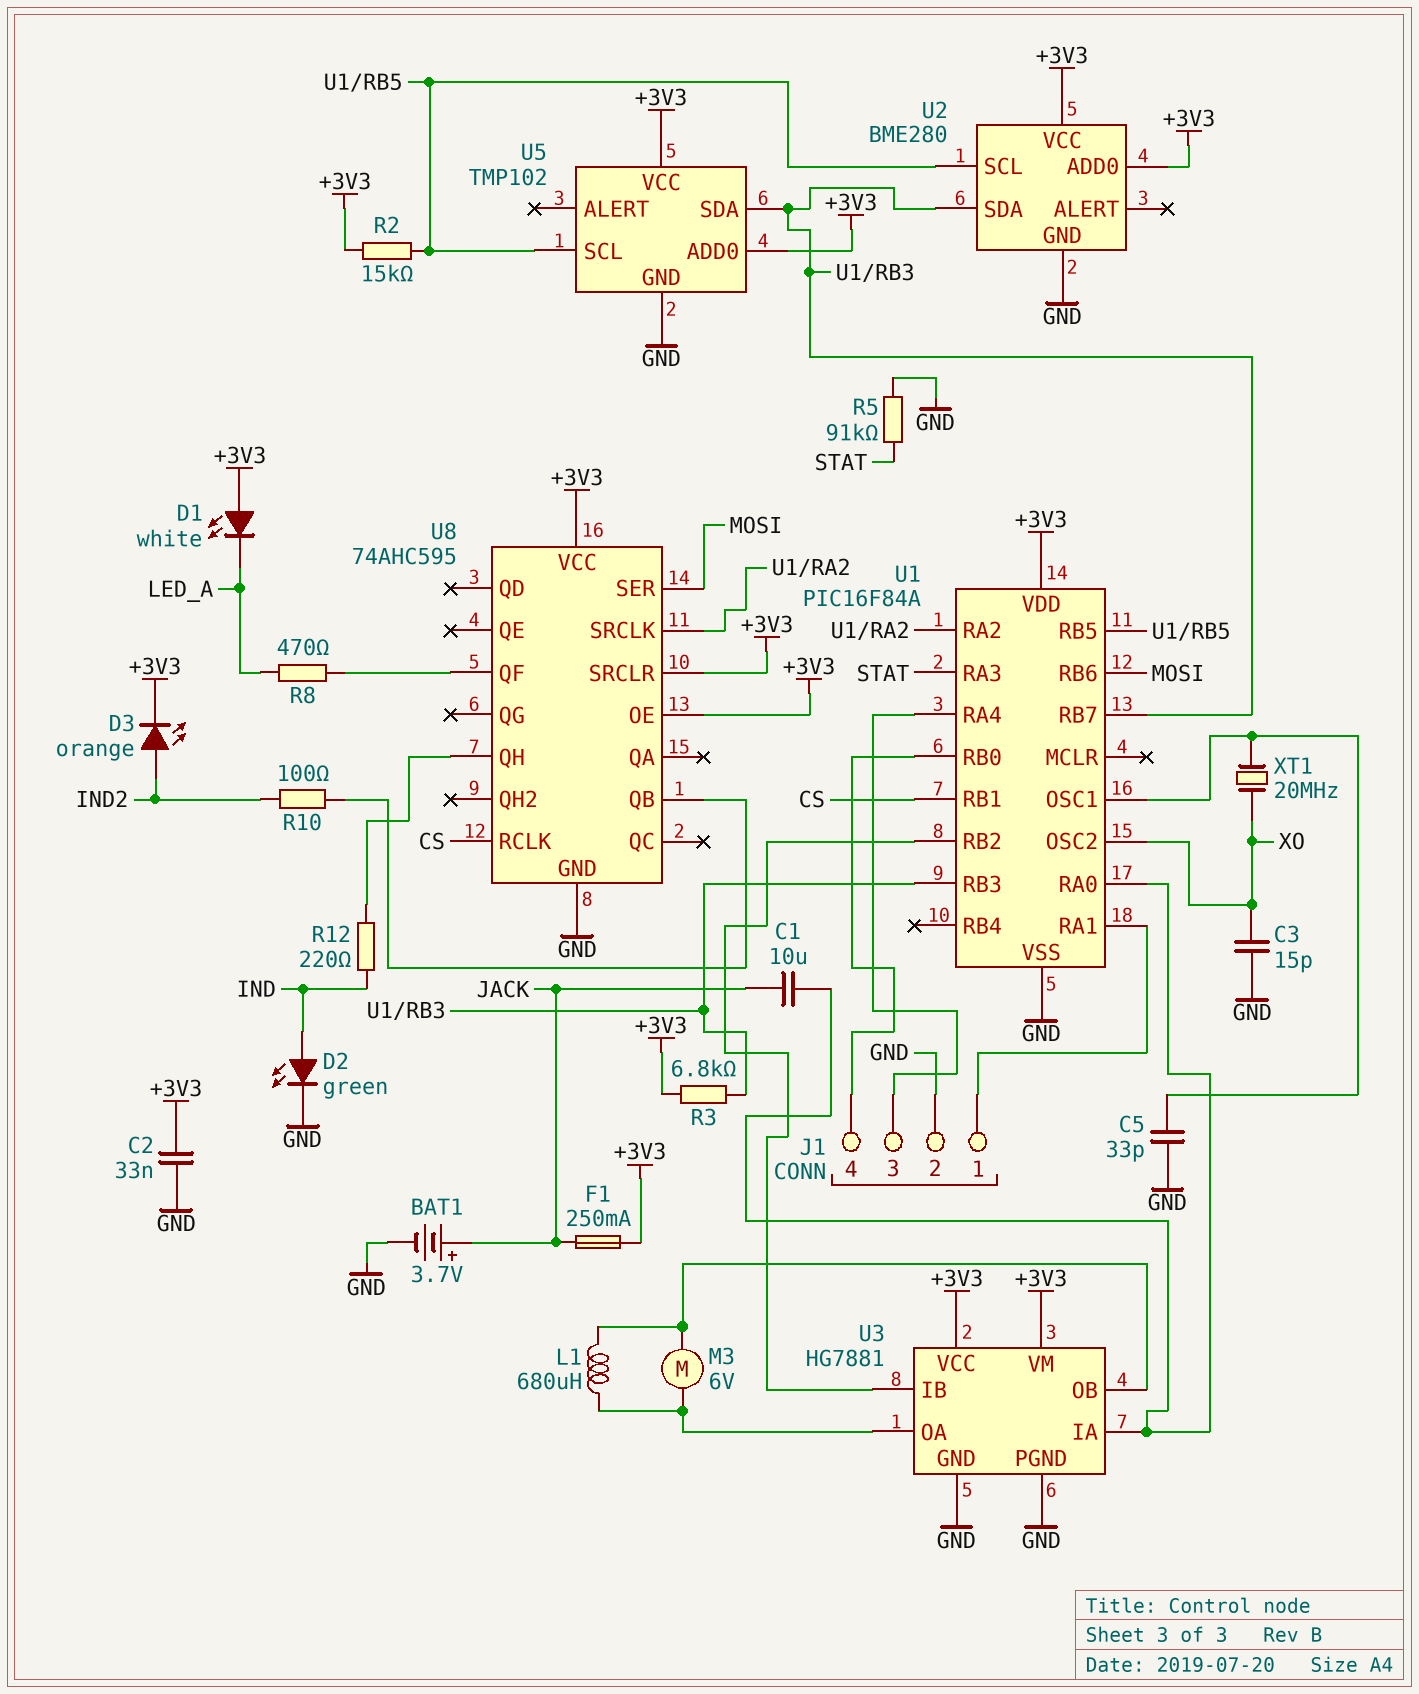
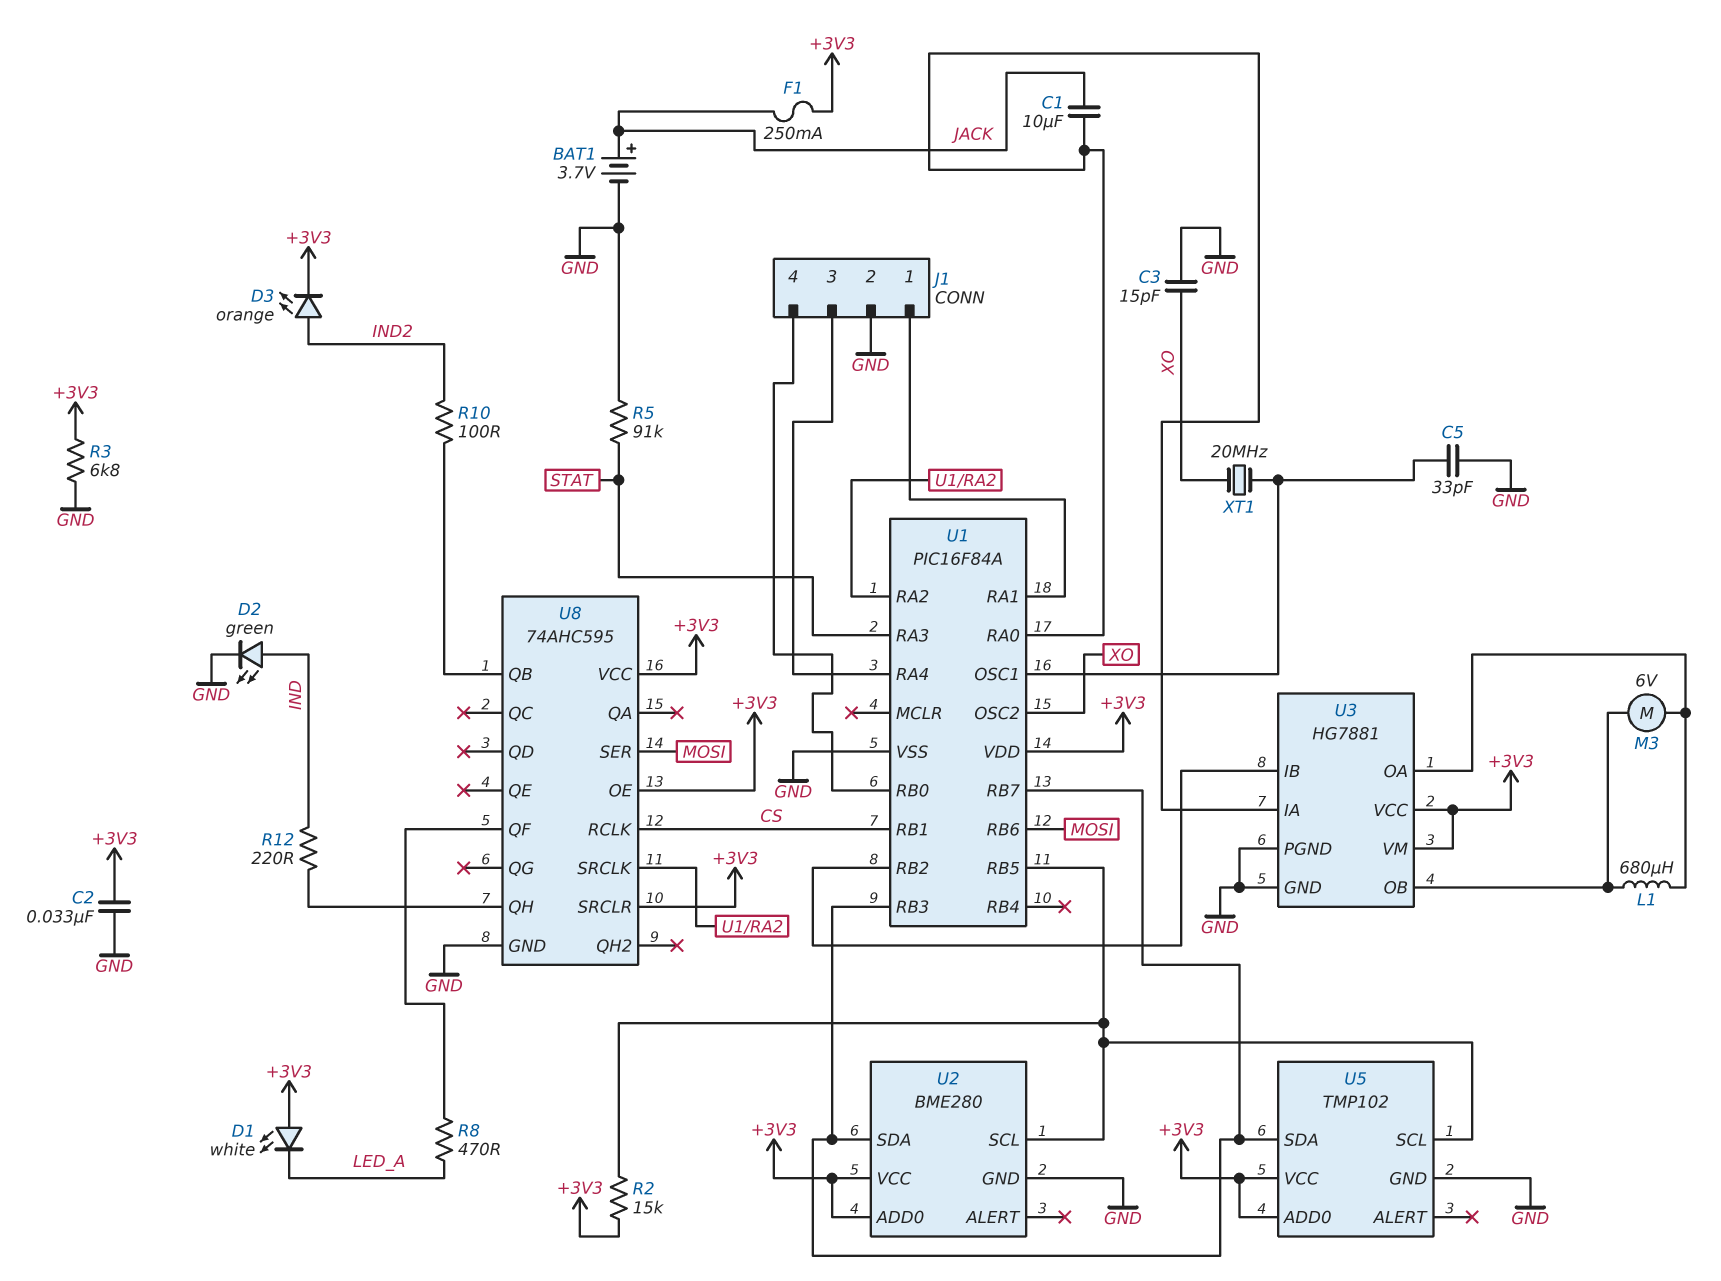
R3: 6.8k (+3V3, U1/RB3) -> 6.8k (+3V3, GND)

